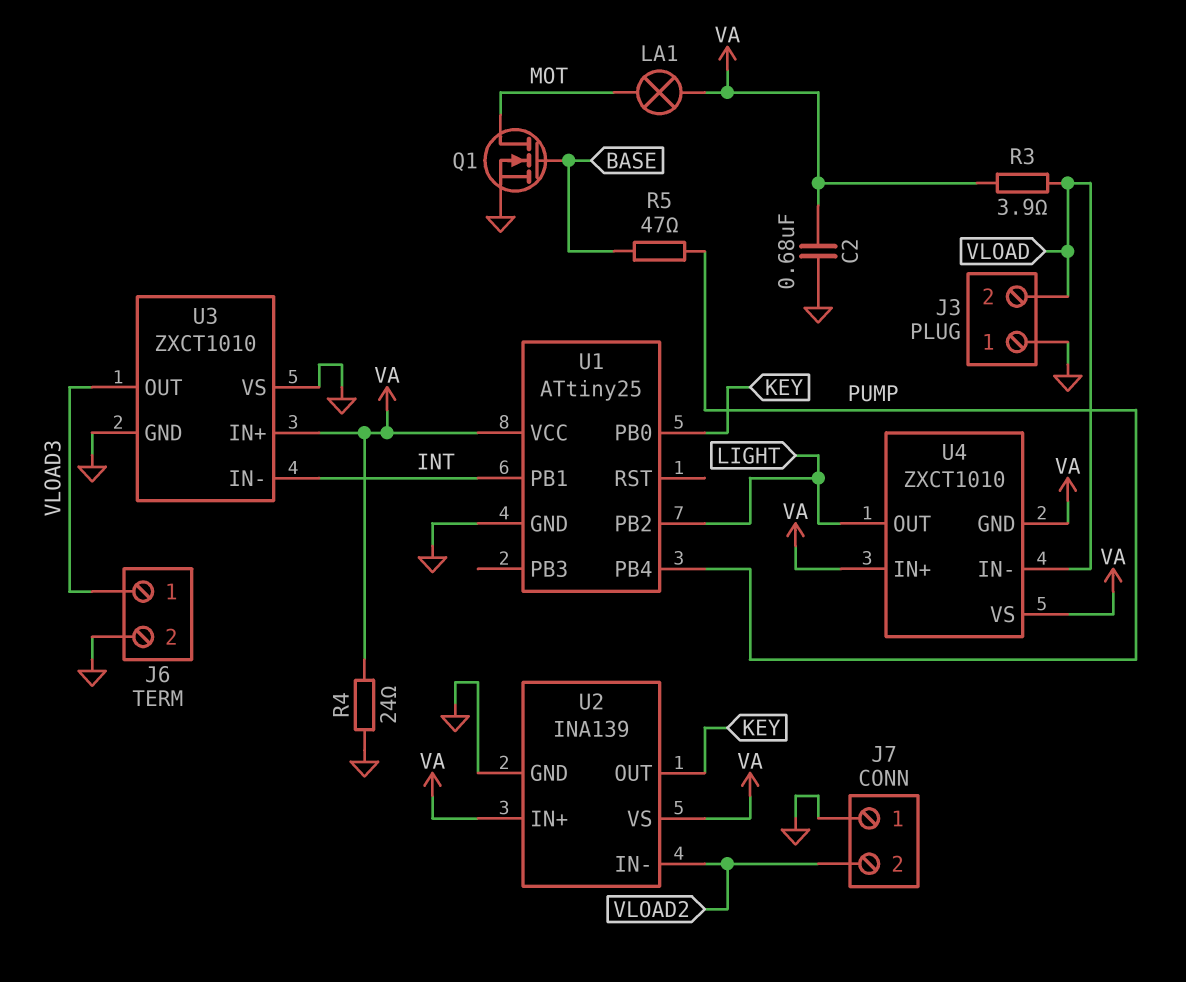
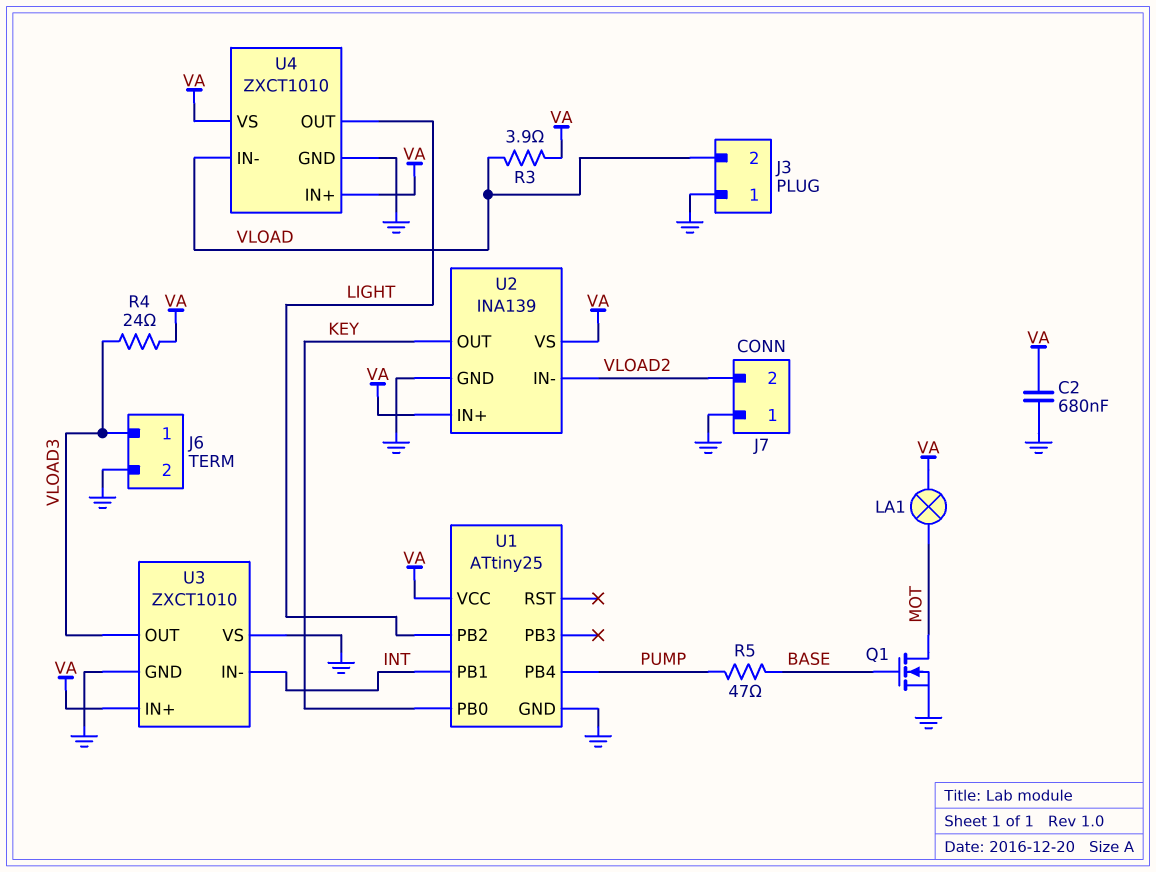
R4: 24 (GND, VA) -> 24 (VA, VLOAD3)
U4 pin GND: VA -> GND

